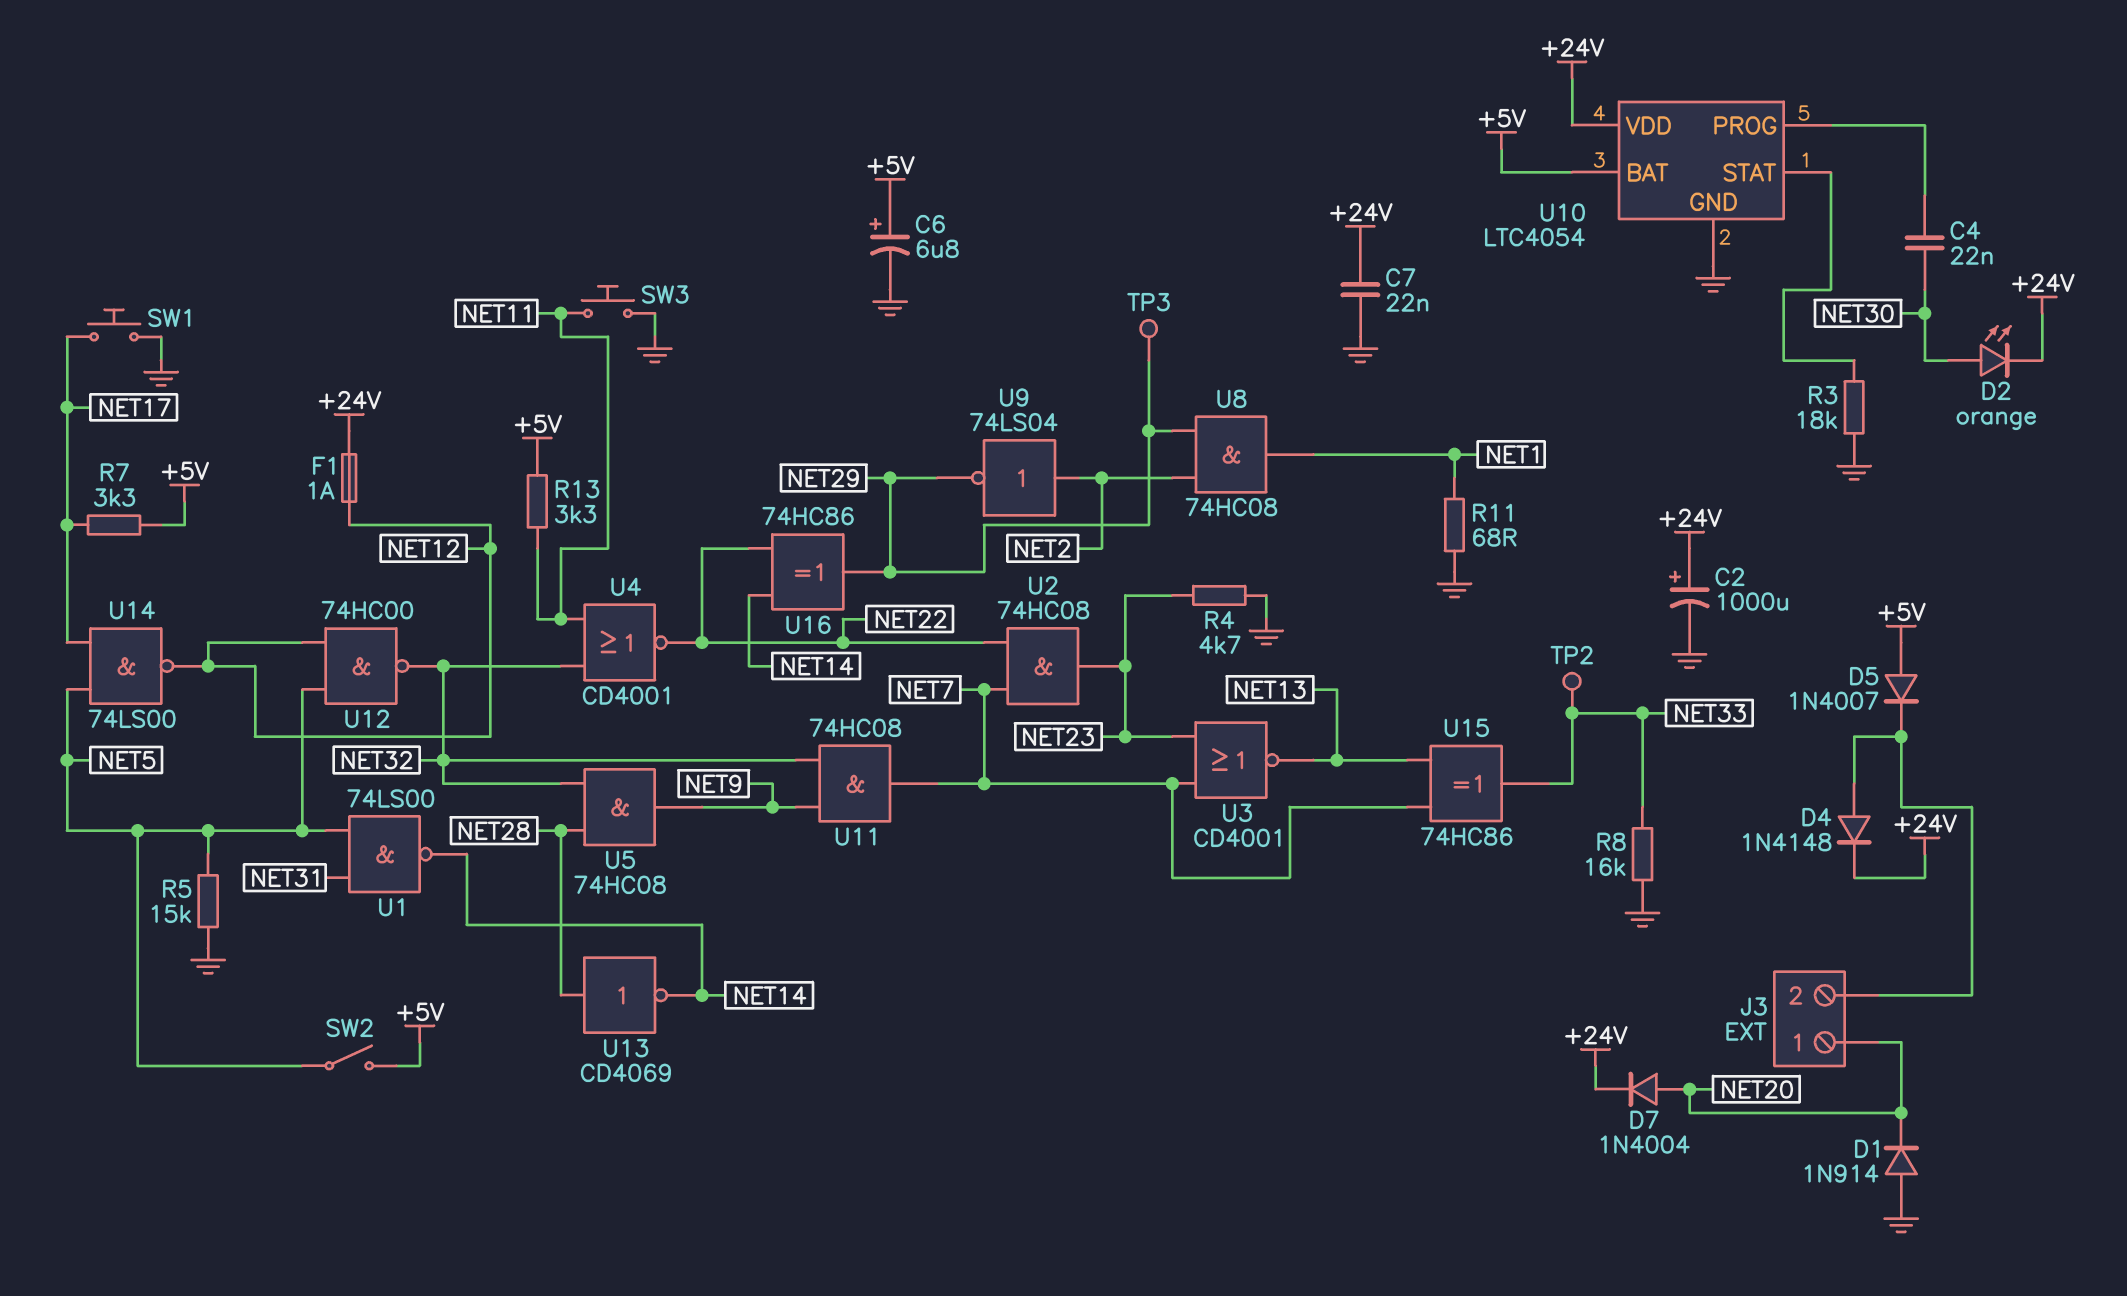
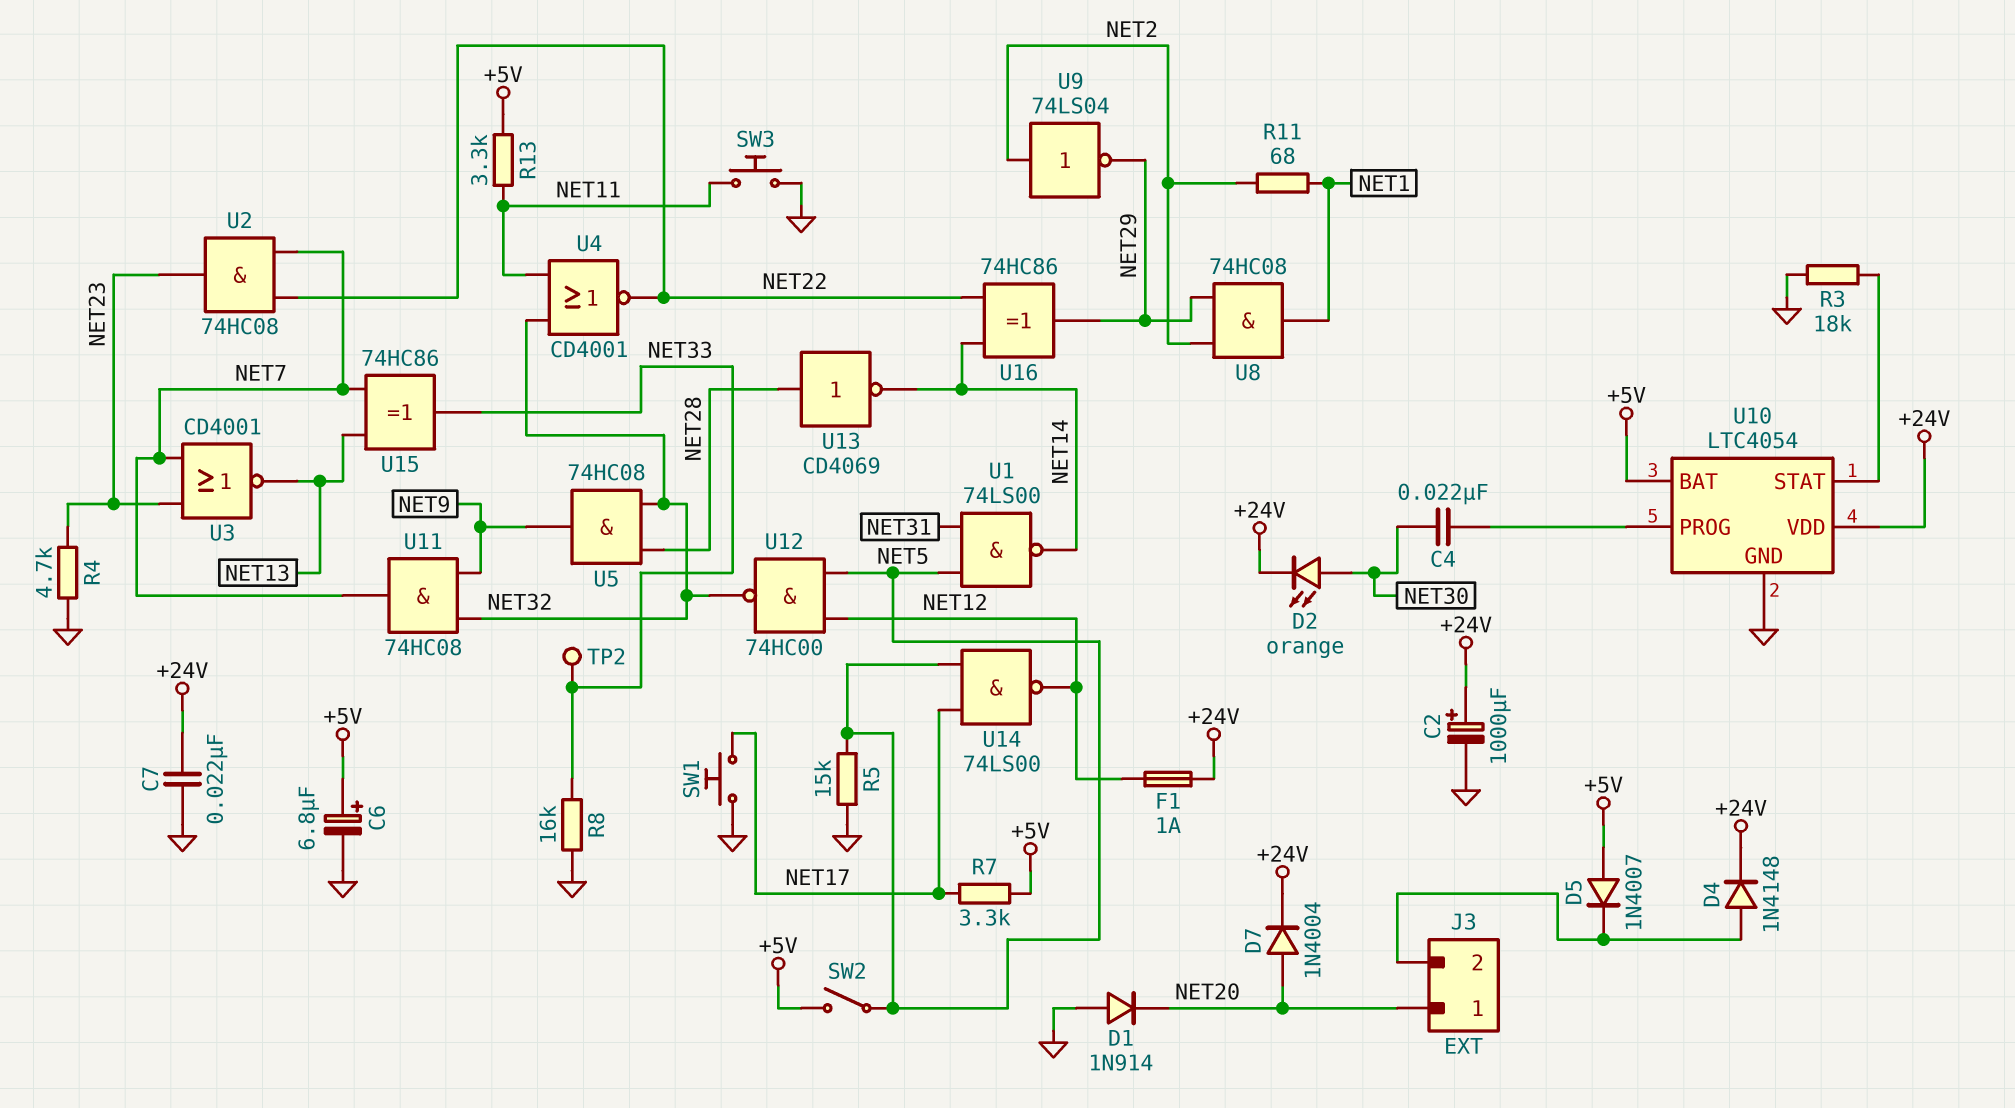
R11: 68 (GND, NET1) -> 68 (NET1, NET2)
TP3: test point (NET29) -> none

